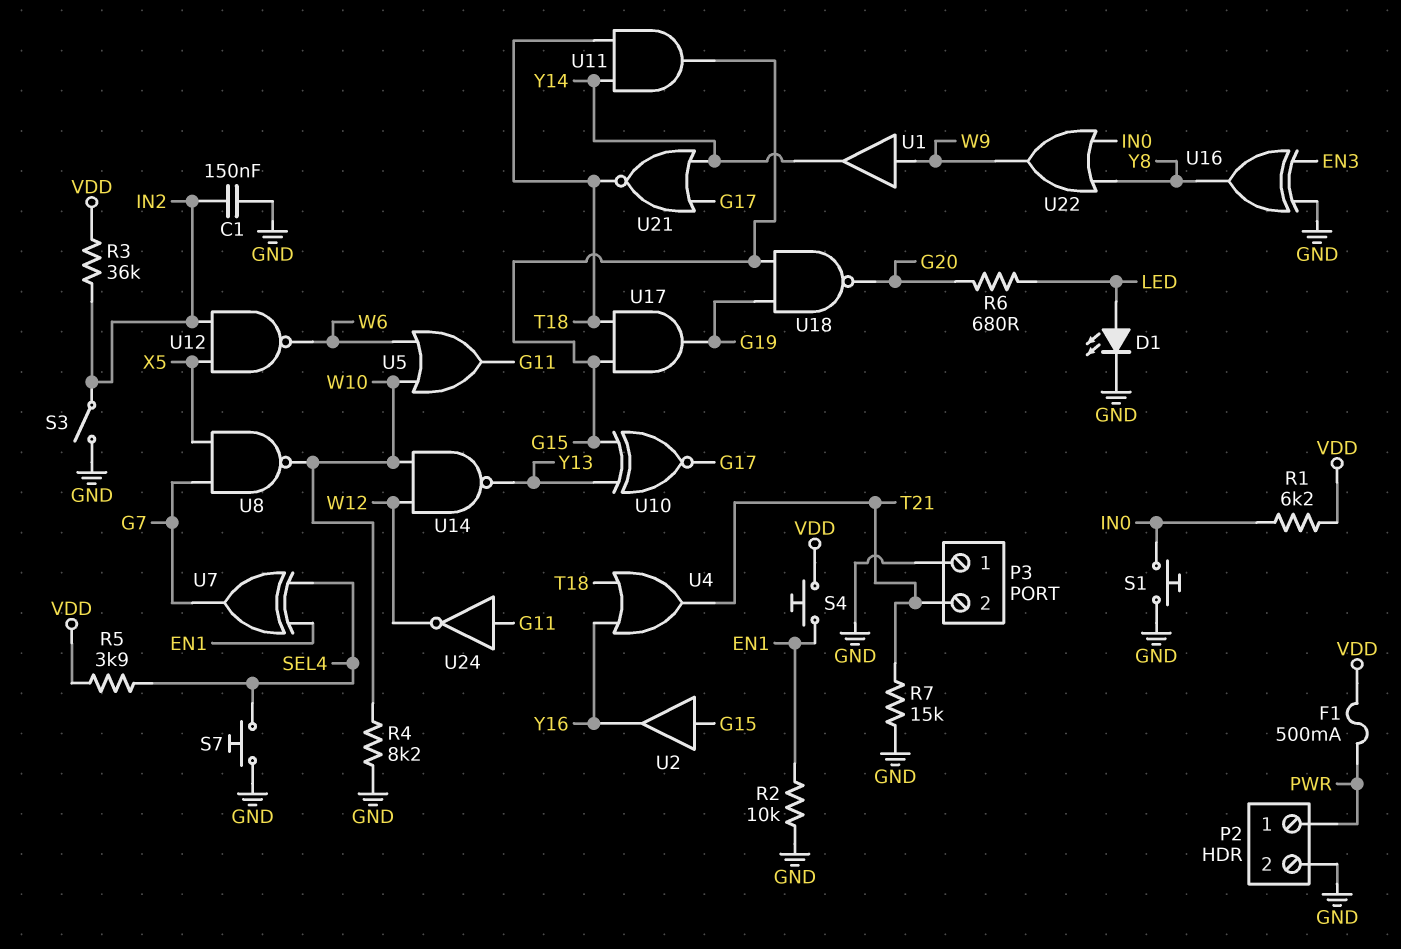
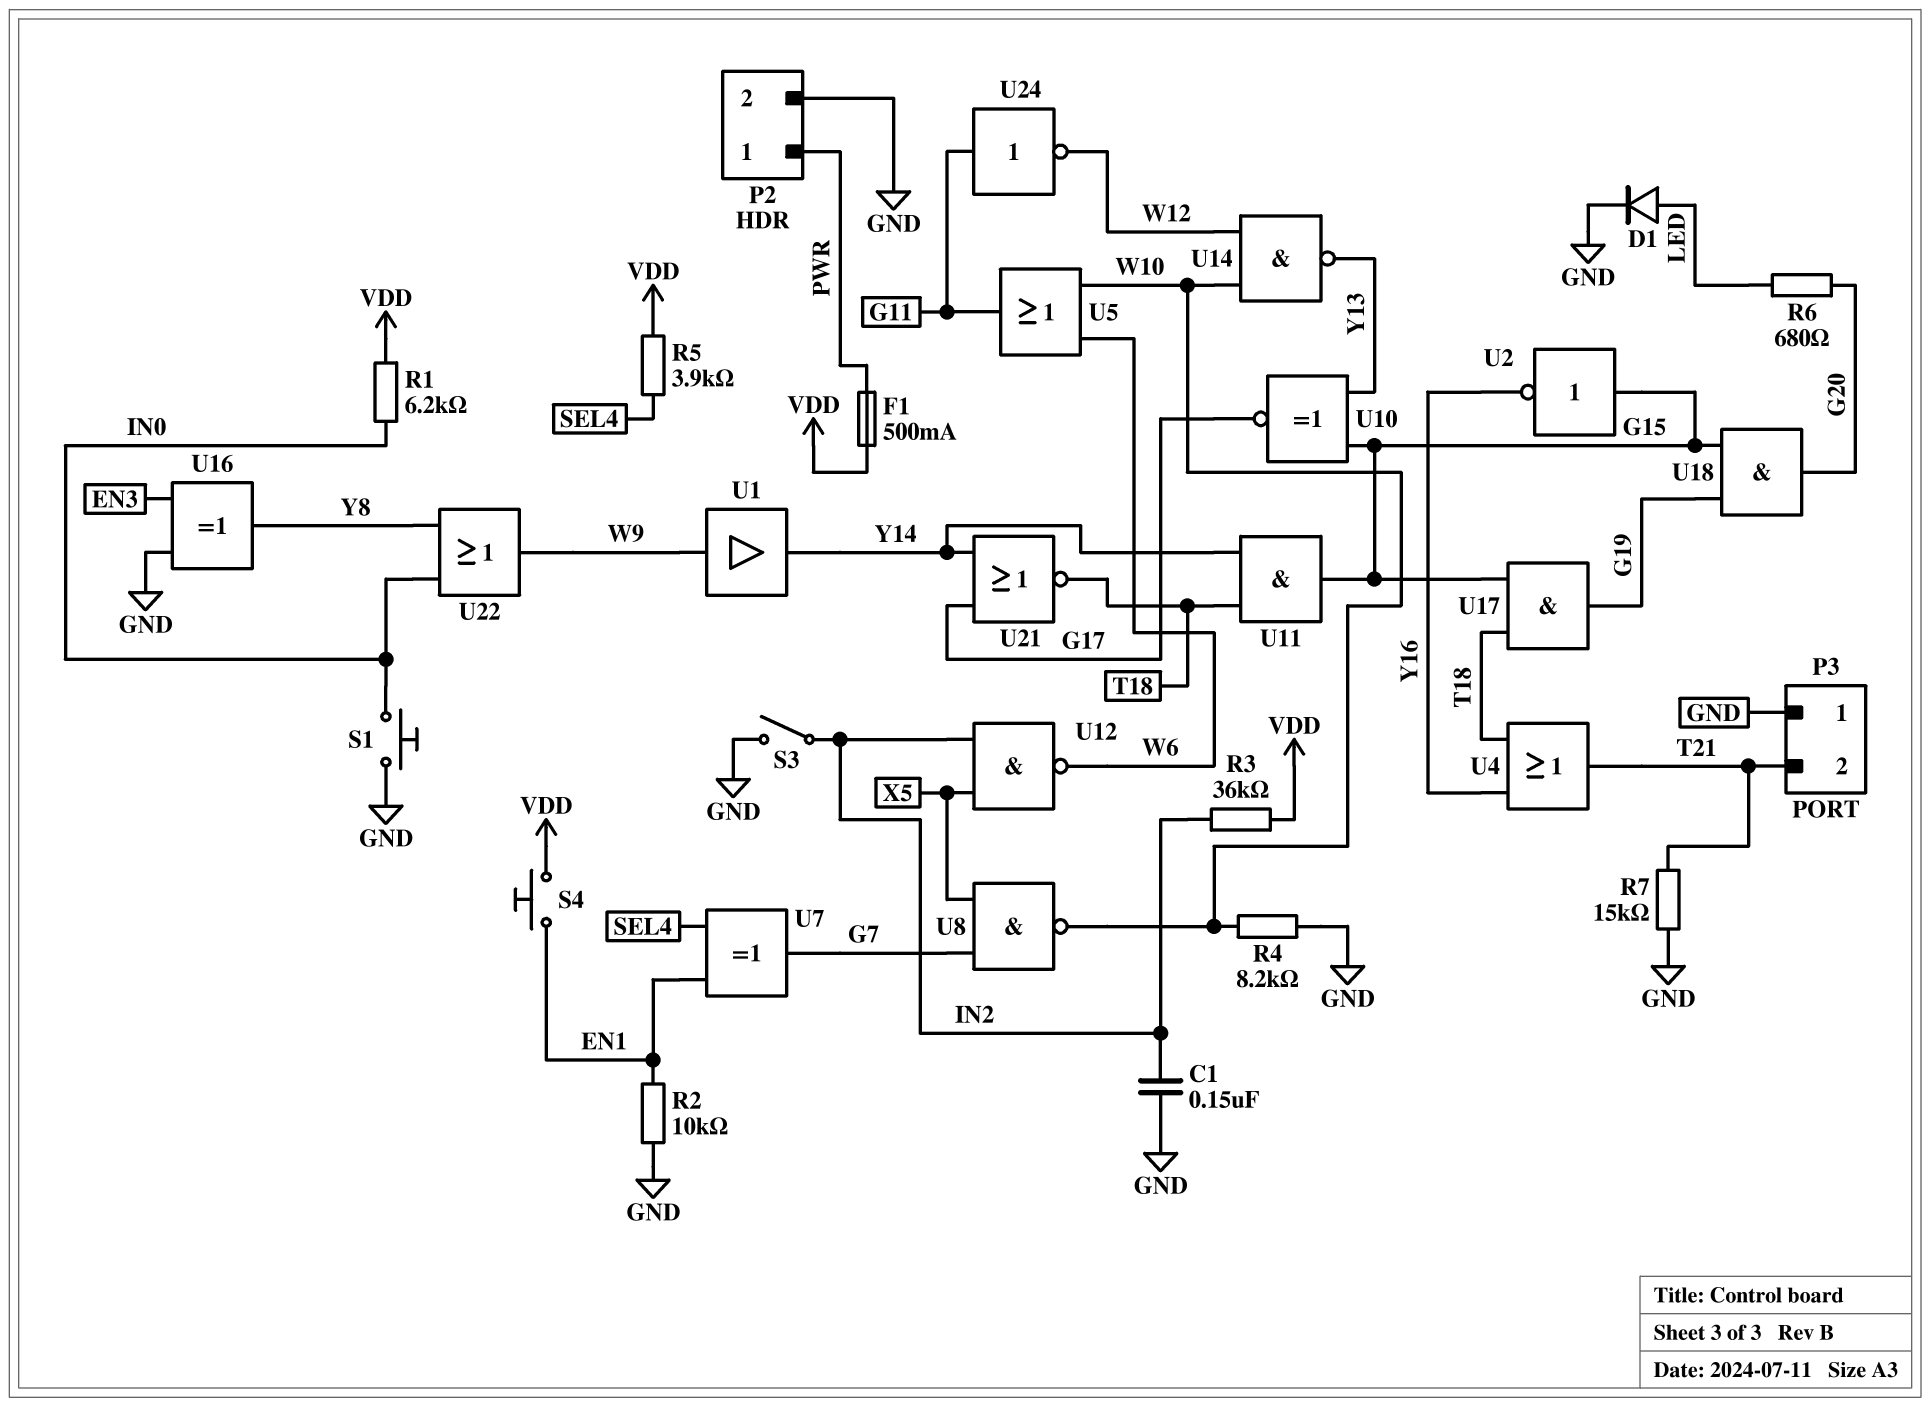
D1: LED (A LED, K GND) -> diode (A LED, K GND)
S7: button (GND, SEL4) -> none
U2: buffer (in G15, out Y16) -> NOT (in G15, out Y16)
U18: NAND (in G15, in G19, out G20) -> AND (in G15, in G19, out G20)

